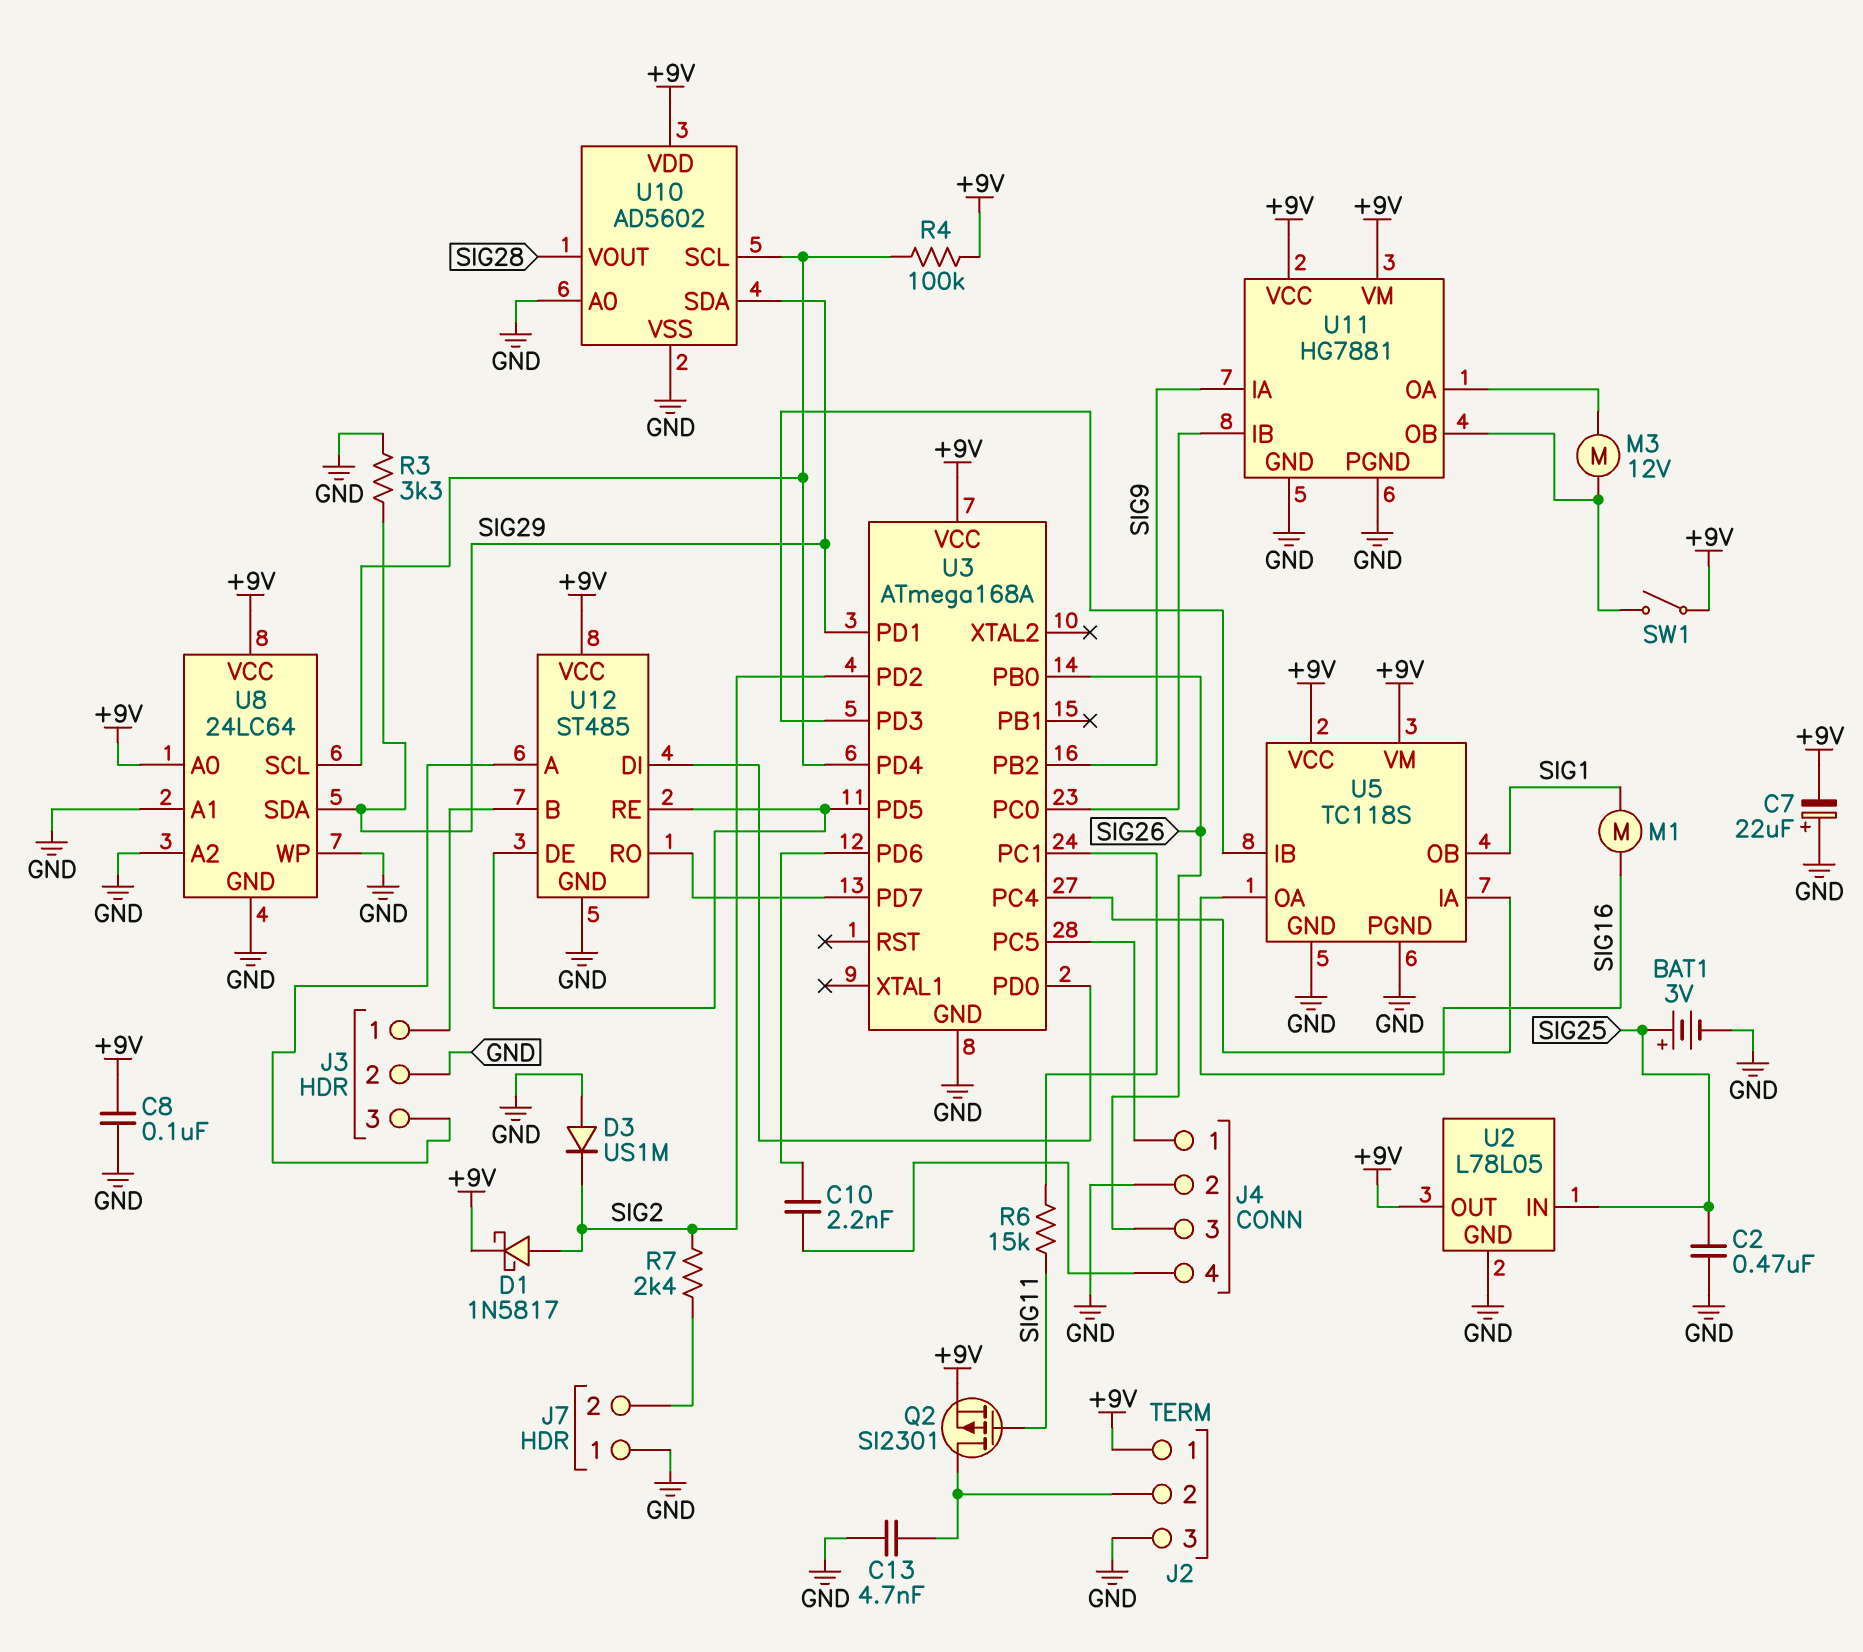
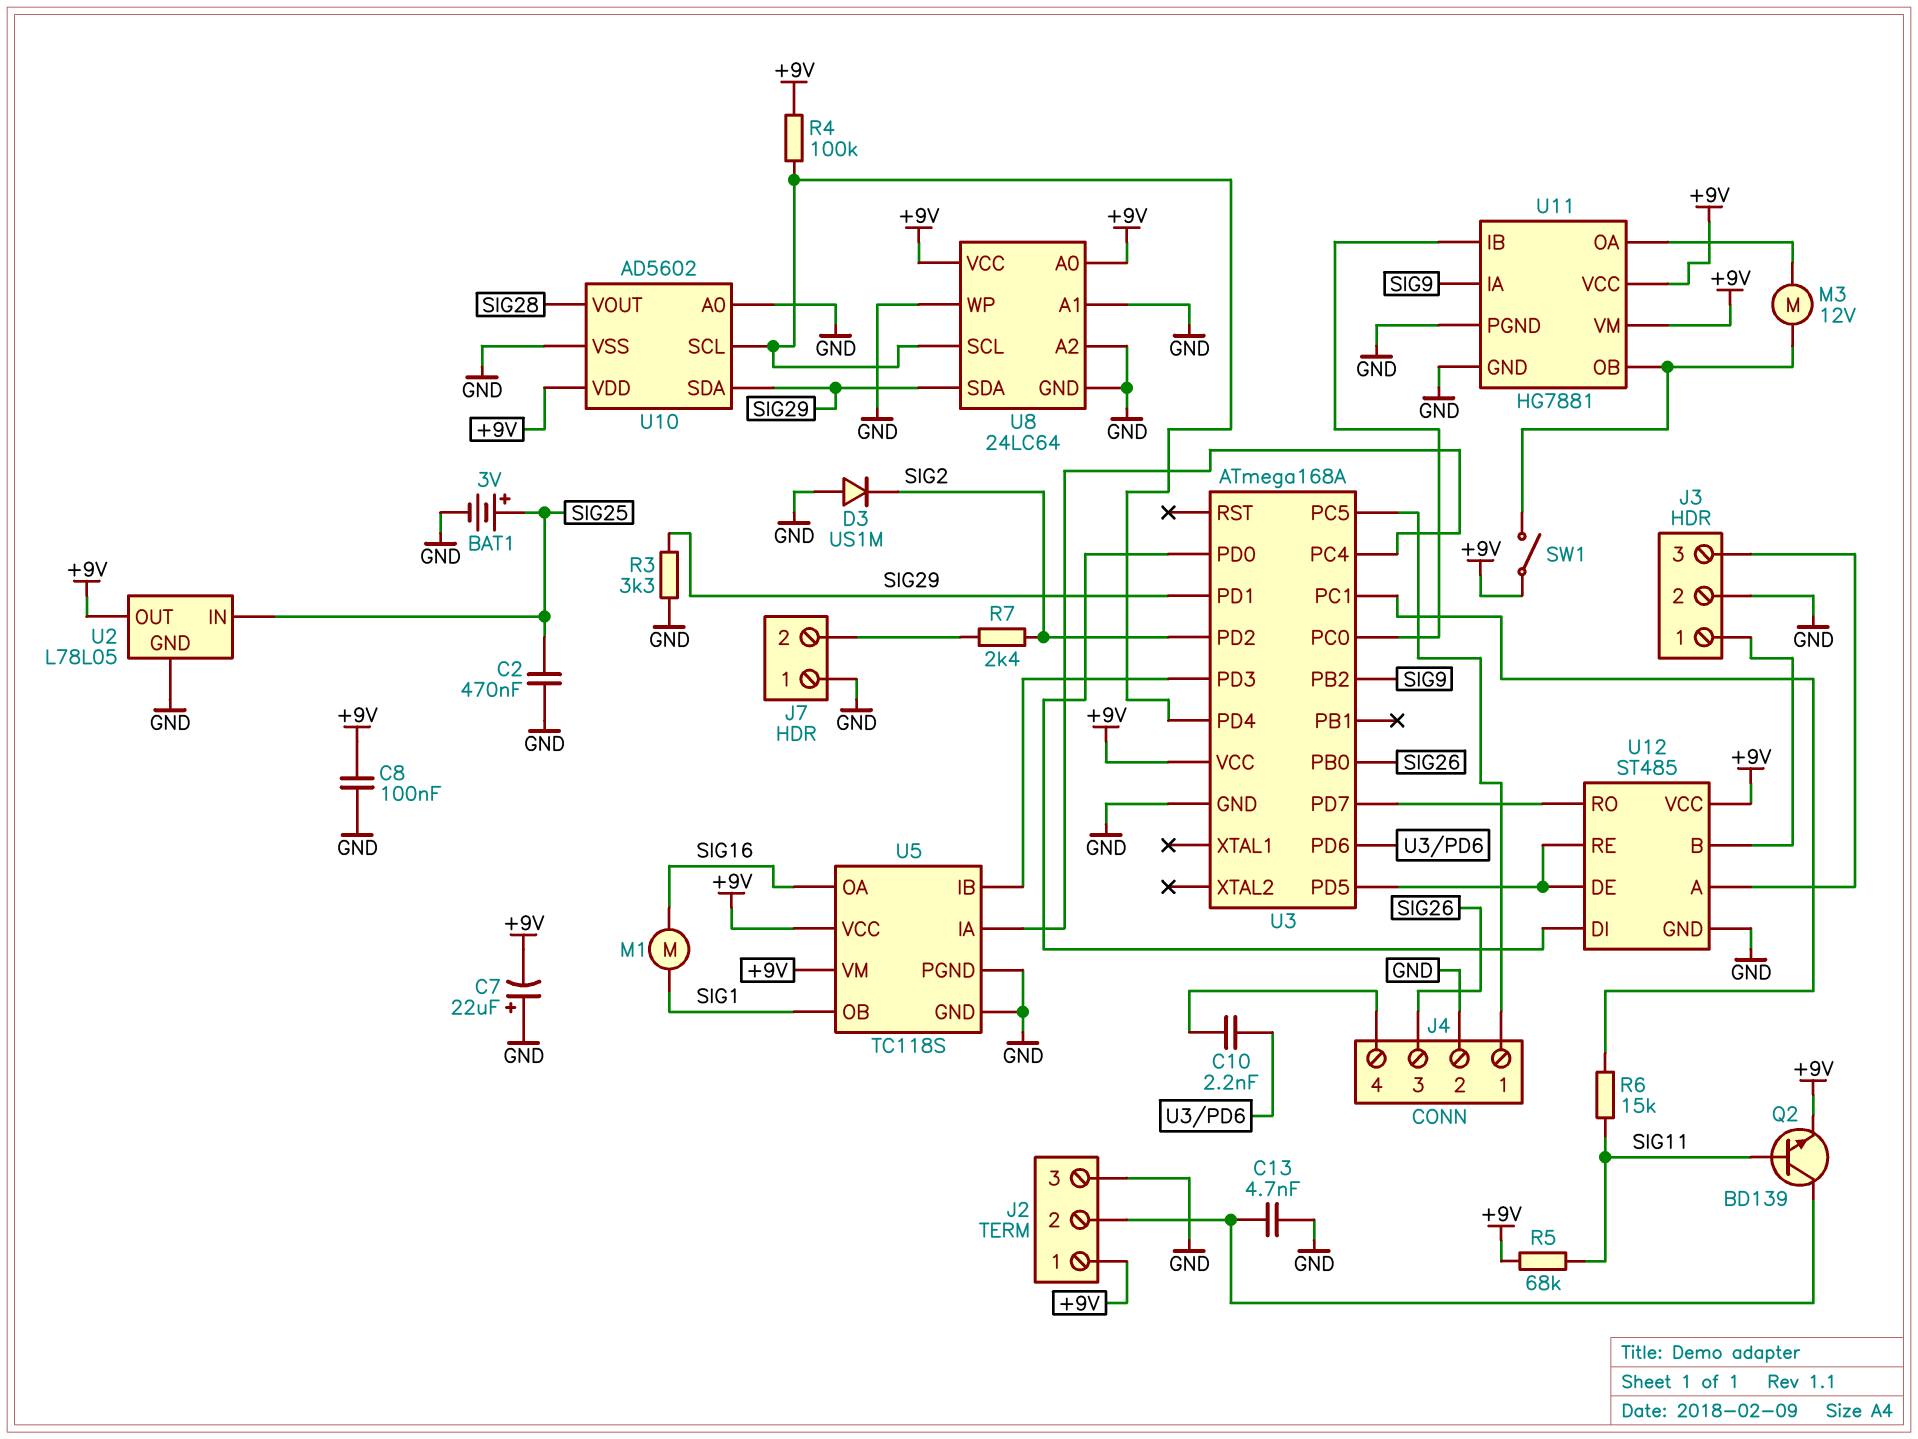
D1: schottky 1N5817 (A SIG2, K +9V) -> none
Q2: PMOS SI2301 (G SIG11, D J2/2, S +9V) -> NPN BD139 (B SIG11, C J2/2, E +9V)
R5: none -> 68k (+9V, SIG11)

